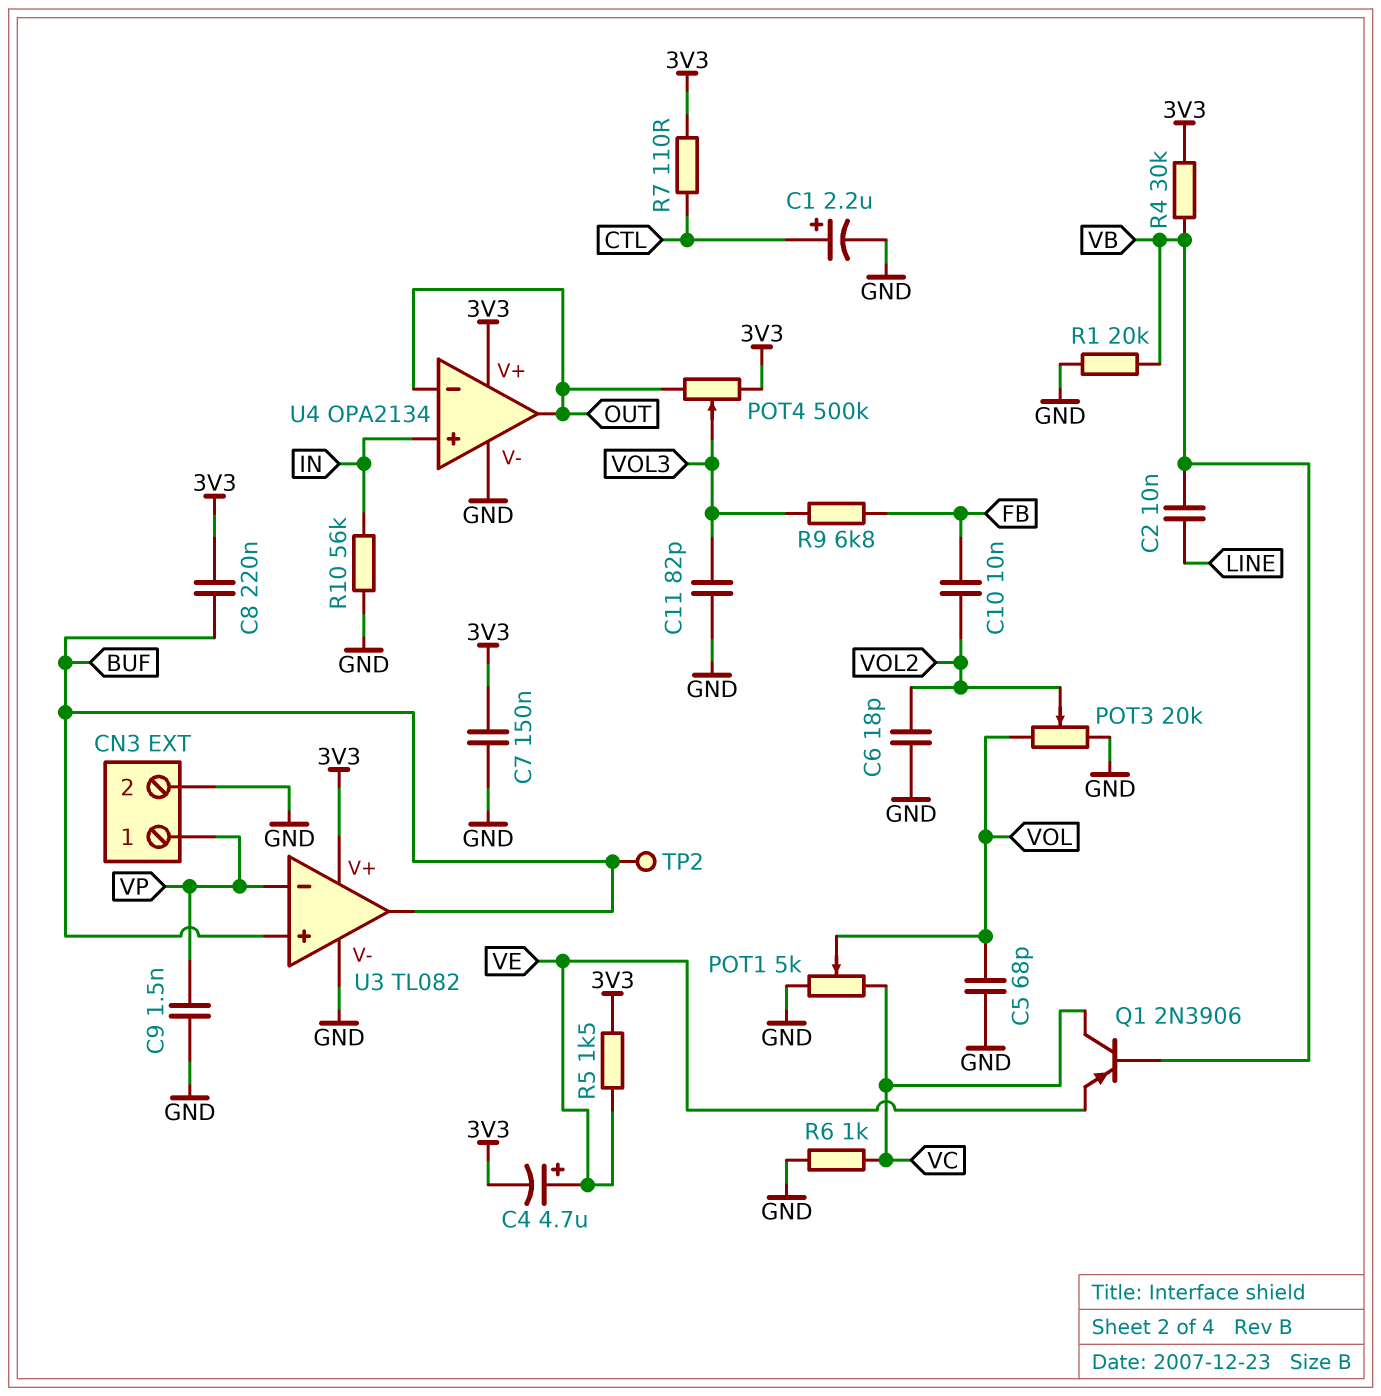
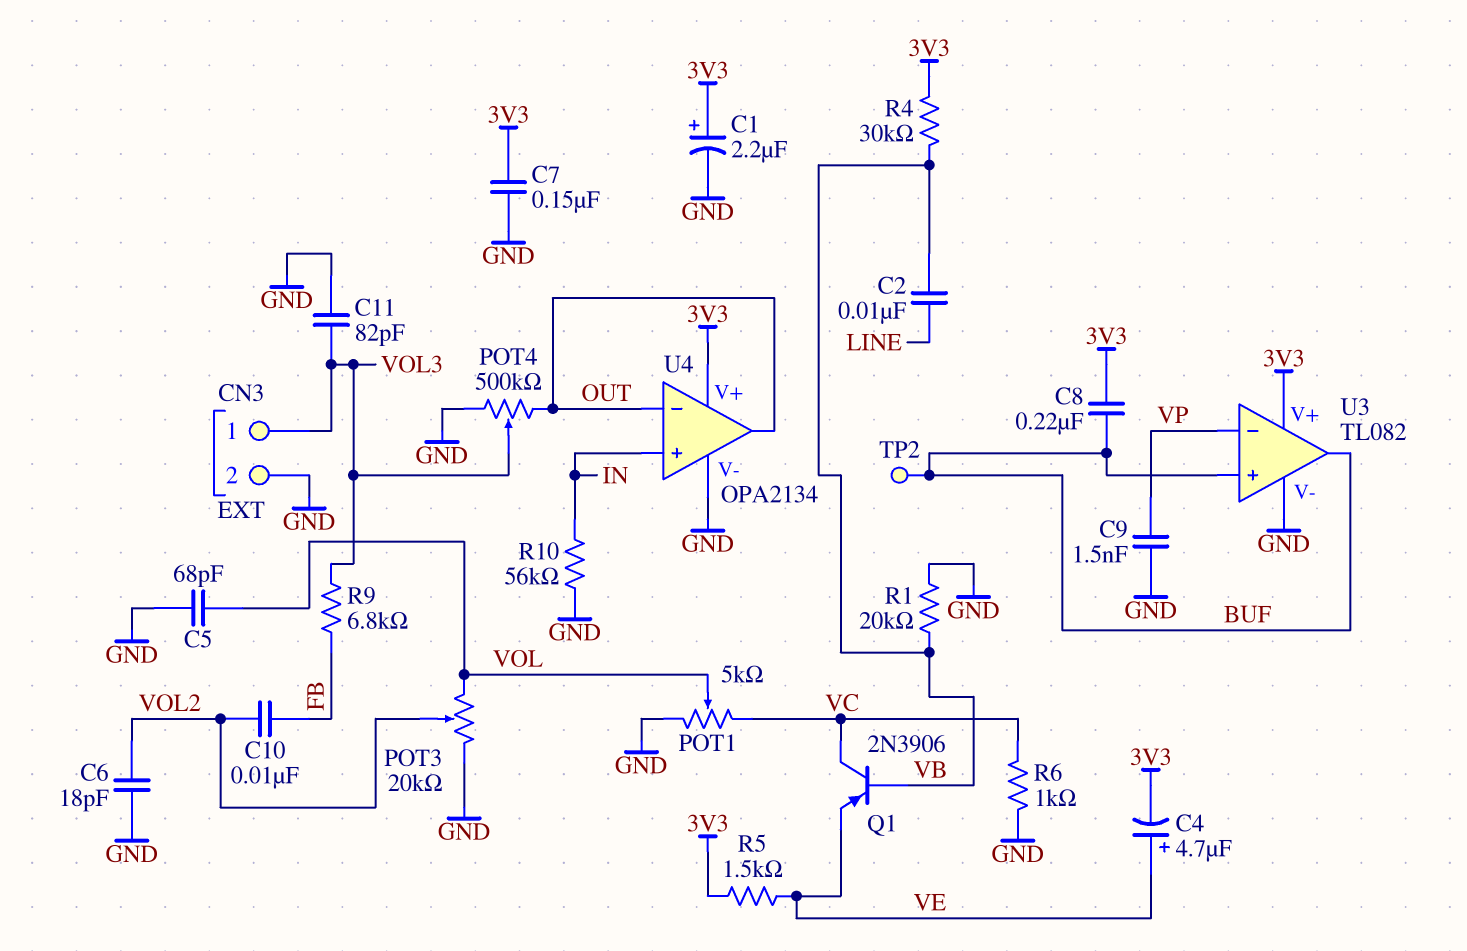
C1: 2.2uF (plus CTL, minus GND) -> 2.2uF (plus 3V3, minus GND)
CN3 pin 1: VP -> VOL3
POT4: 500k (3V3, OUT, wiper VOL3) -> 500k (GND, OUT, wiper VOL3)
R7: 110 (3V3, CTL) -> none

